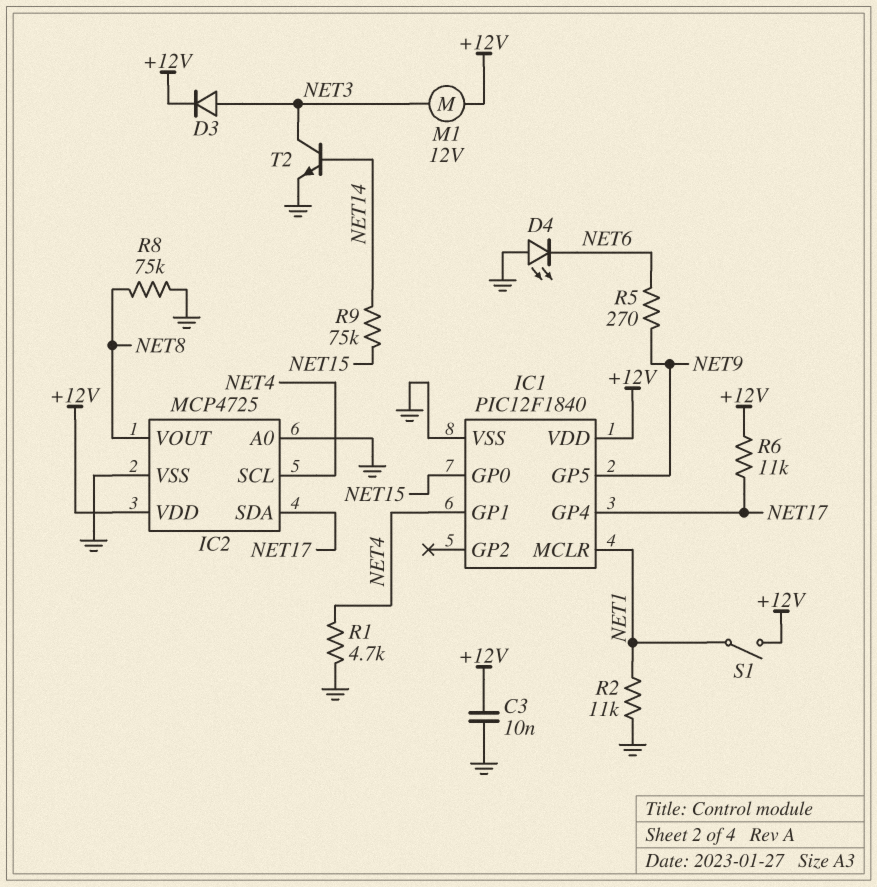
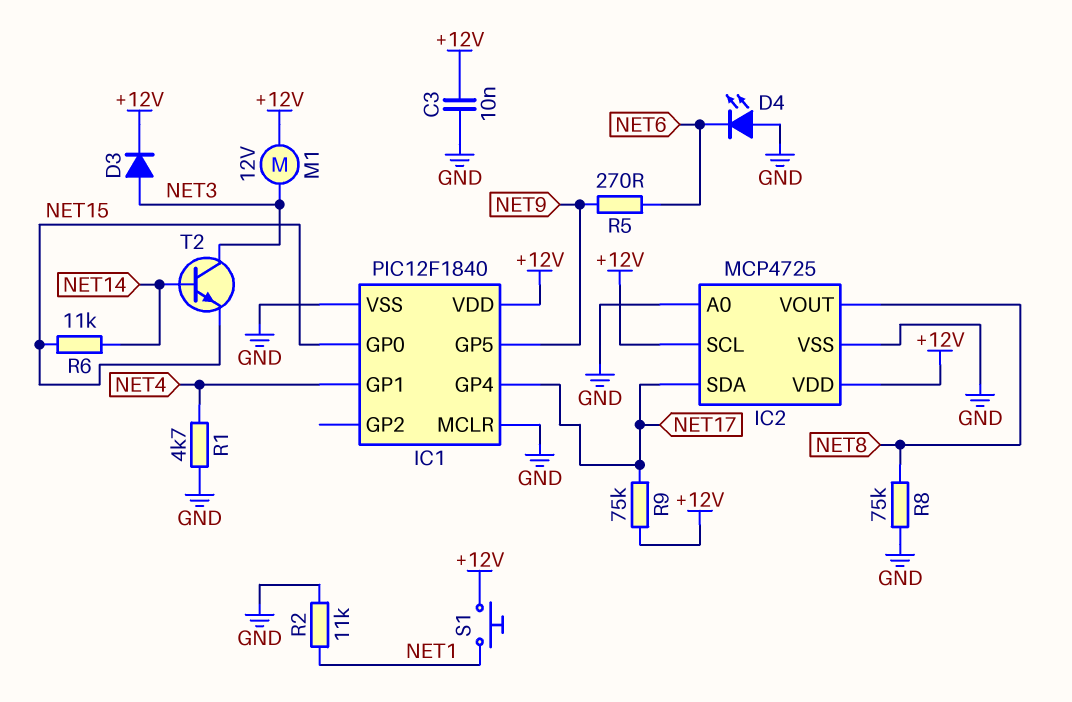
IC1 pin MCLR: NET1 -> GND
IC2 pin SCL: NET4 -> +12V
R6: 11k (+12V, NET17) -> 11k (NET14, NET15)
R9: 75k (NET14, NET15) -> 75k (+12V, NET17)
S1: switch (+12V, NET1) -> button (+12V, NET1)
T2: NPN (B NET14, C NET3, E GND) -> NPN (B NET14, C NET3, E NET15)

